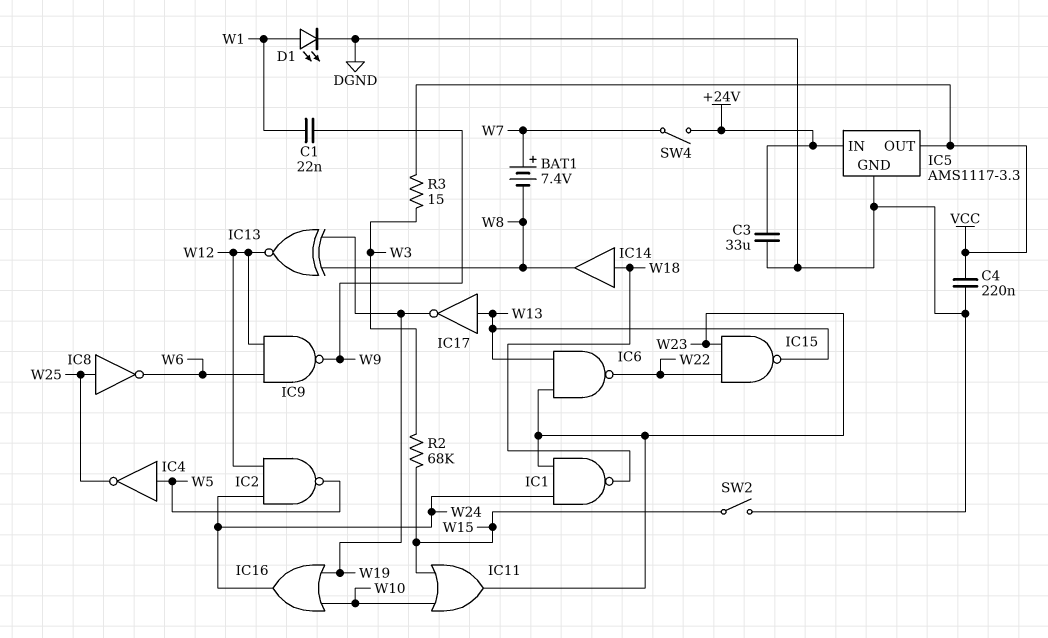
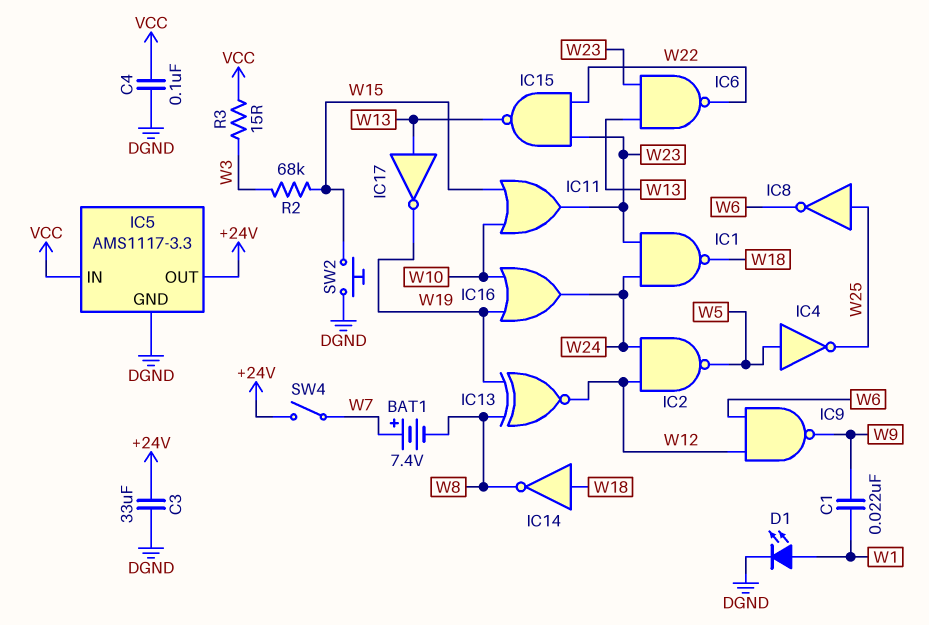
C4: 220nF (DGND, VCC) -> 100nF (DGND, VCC)
IC5 pin IN: +24V -> VCC
IC5 pin OUT: VCC -> +24V
IC14: buffer (in W18, out W8) -> NOT (in W18, out W8)
SW2: switch (DGND, W15) -> button (DGND, W15)

